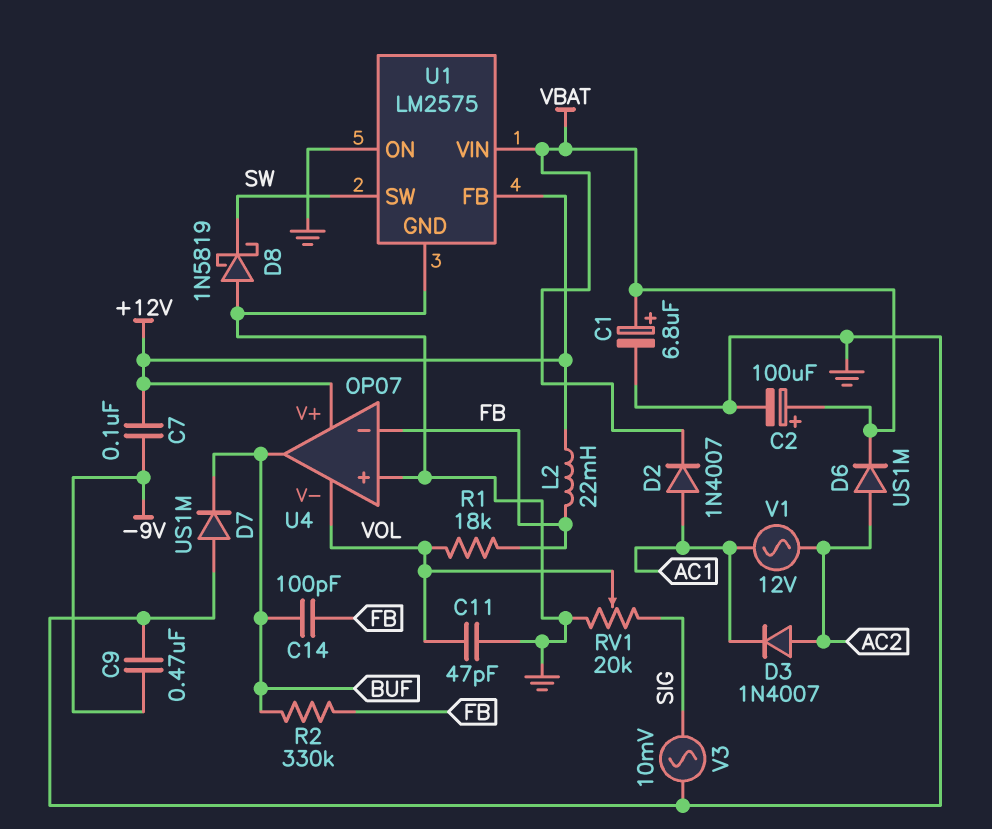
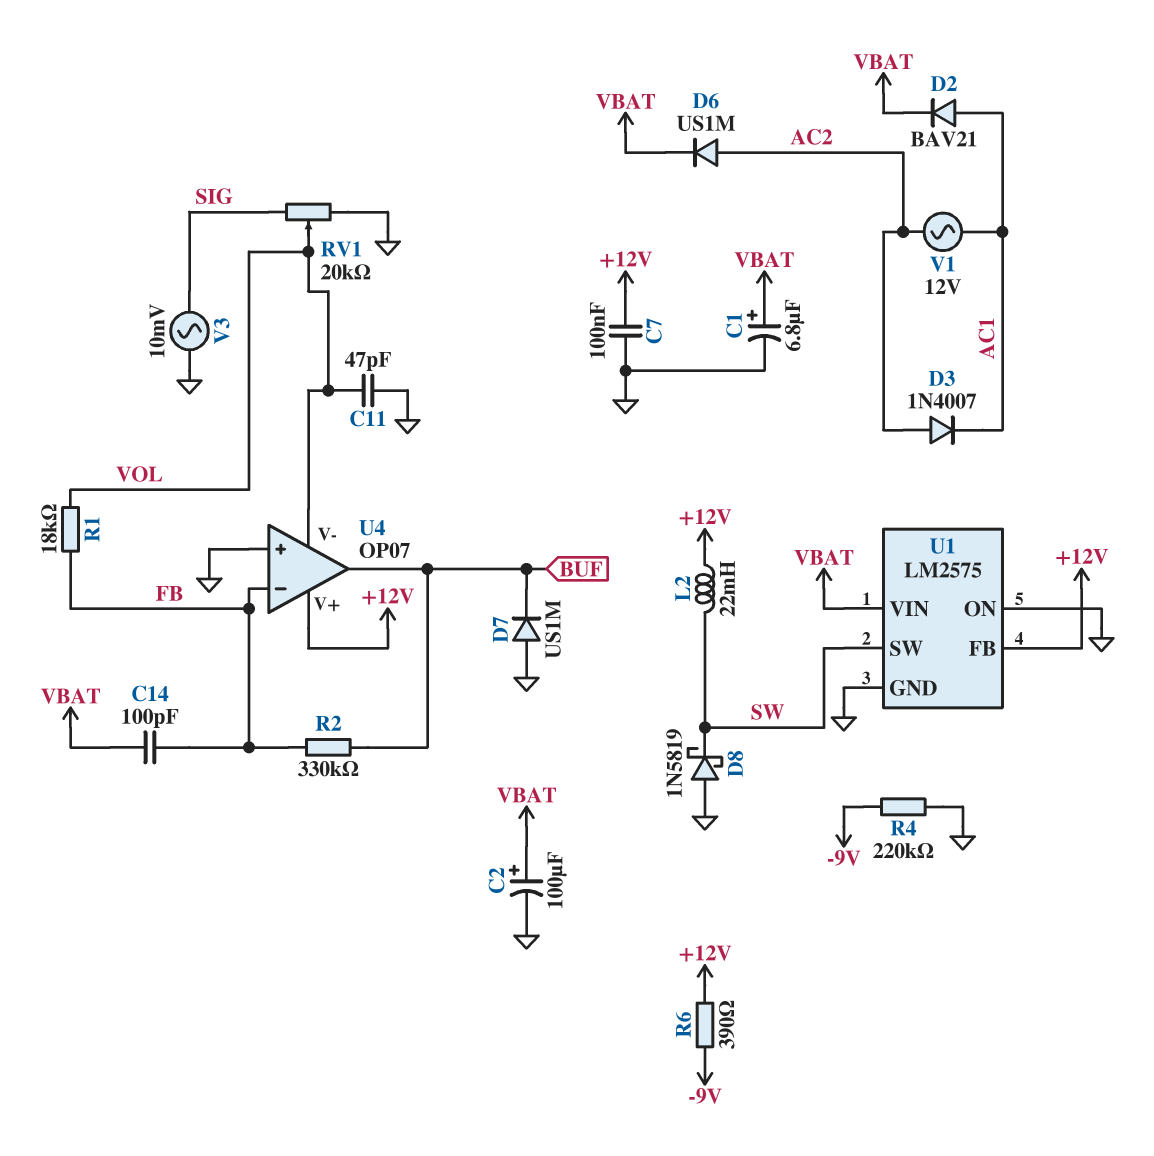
C7: 100nF (+12V, -9V) -> 100nF (+12V, GND)
C9: 470nF (-9V, GND) -> none
C14: 100pF (BUF, FB) -> 100pF (FB, VBAT)
D2: diode 1N4007 (A AC1, K VBAT) -> diode BAV21 (A AC1, K VBAT)
L2: 22mH (+12V, FB) -> 22mH (+12V, SW)
R4: none -> 220k (-9V, GND)
R6: none -> 390 (+12V, -9V)

